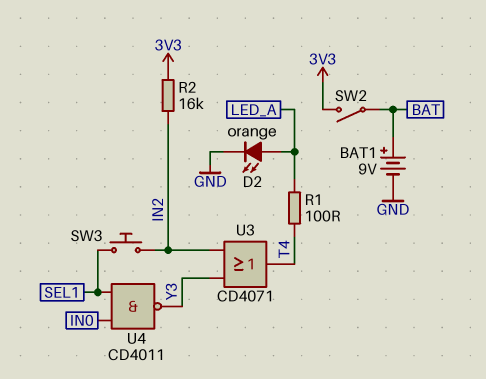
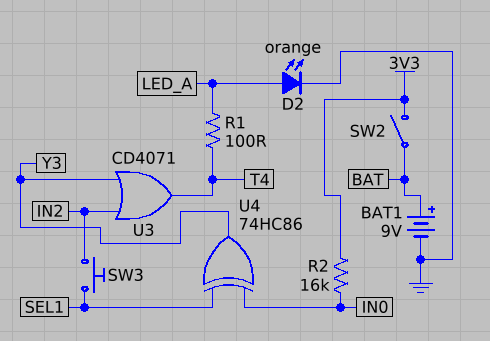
R2: 16k (3V3, IN2) -> 16k (3V3, IN0)
U4: NAND CD4011 (in IN0, in SEL1, out Y3) -> XOR 74HC86 (in IN0, in SEL1, out Y3)

